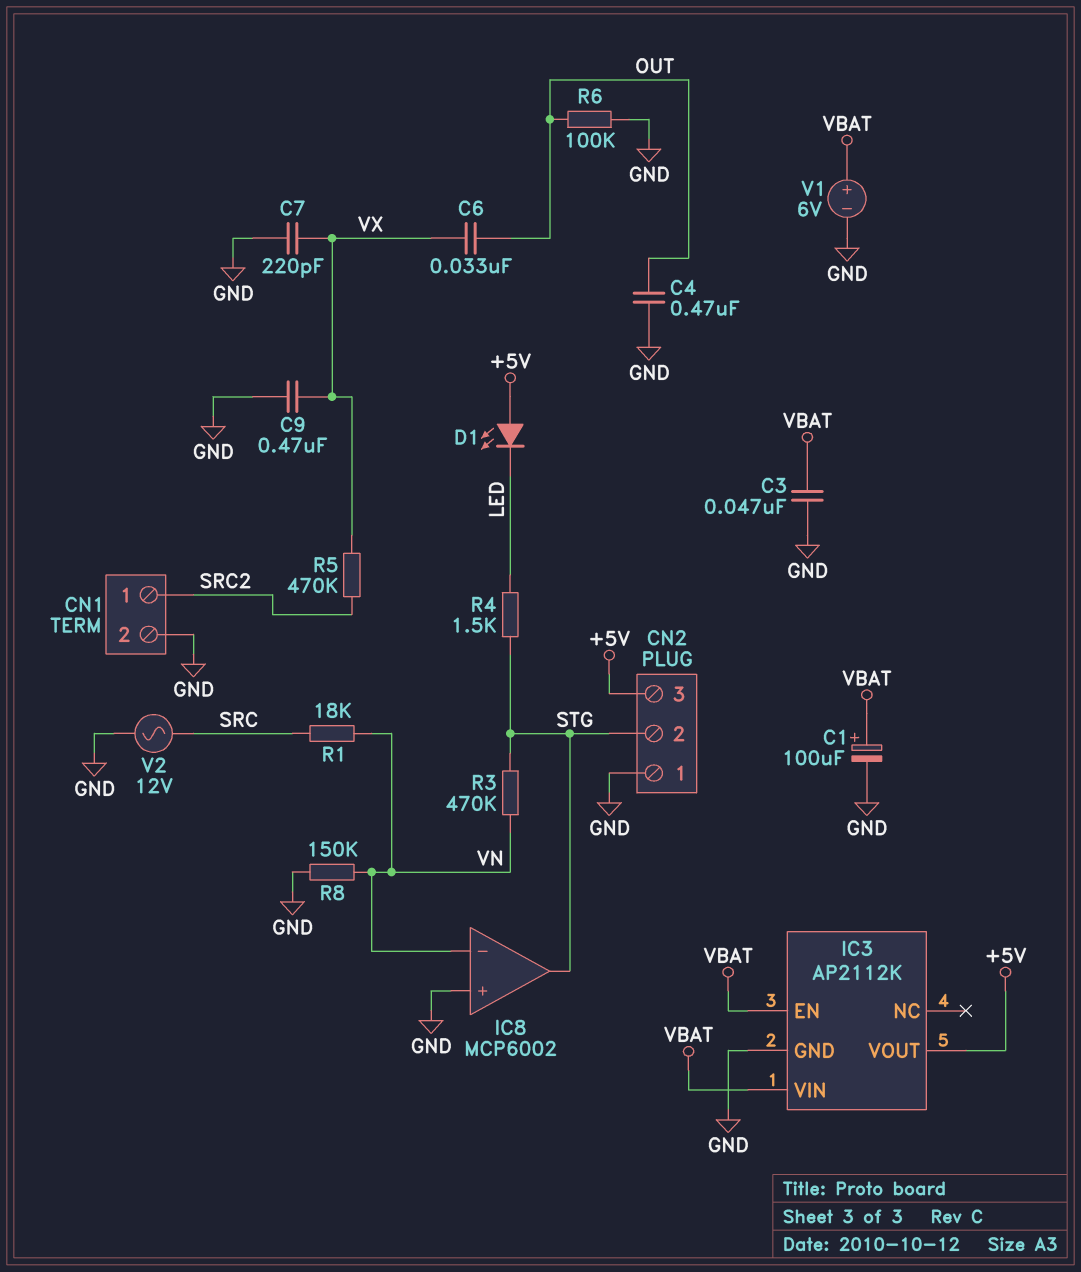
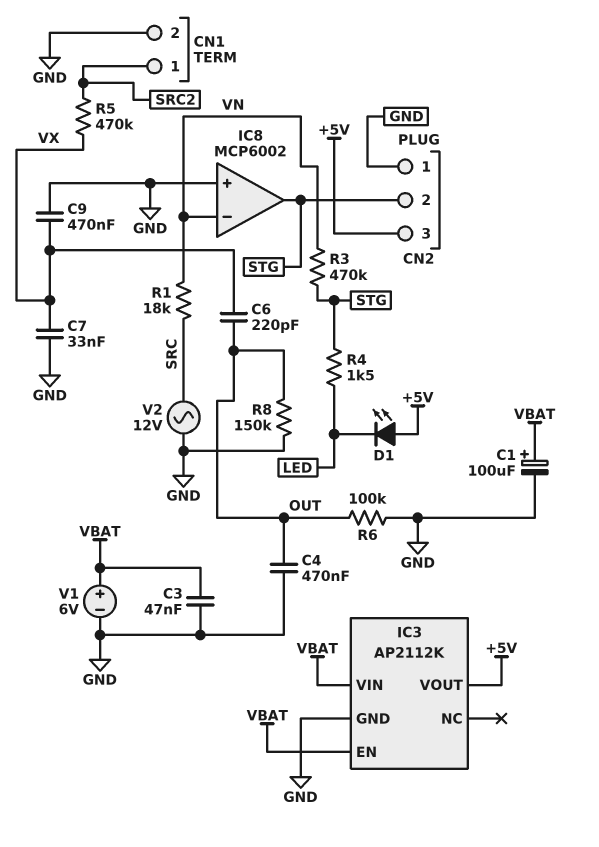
C6: 33nF (OUT, VX) -> 220pF (OUT, VX)
C7: 220pF (GND, VX) -> 33nF (GND, VX)
R8: 150k (GND, VN) -> 150k (GND, OUT)

